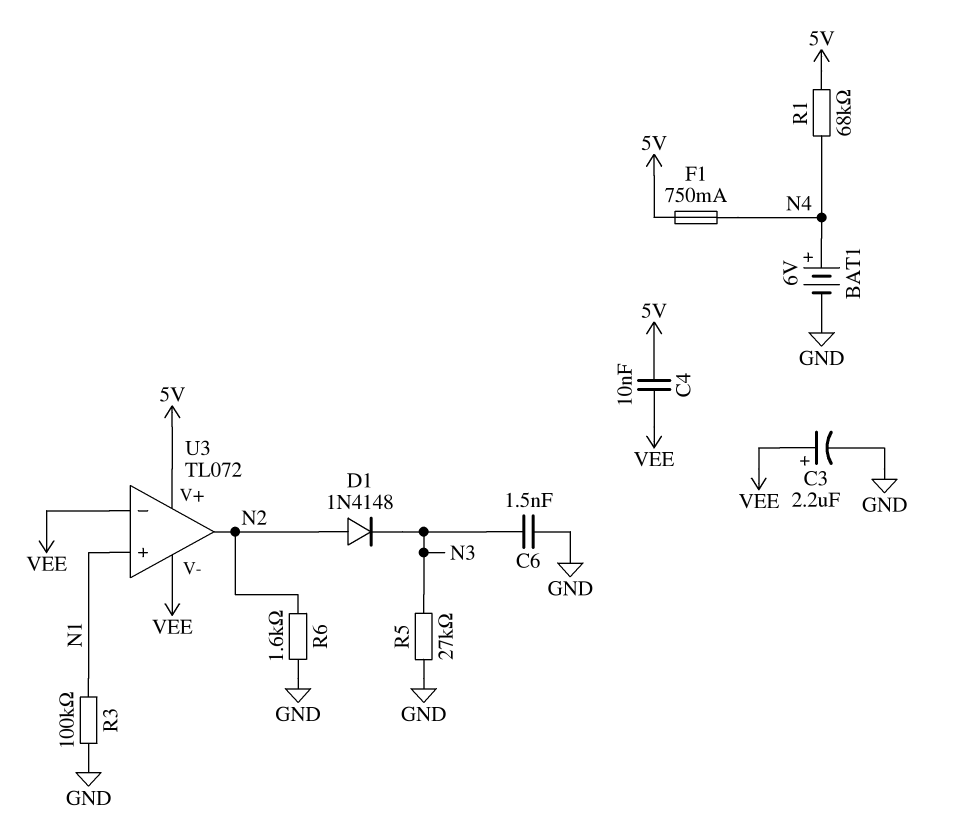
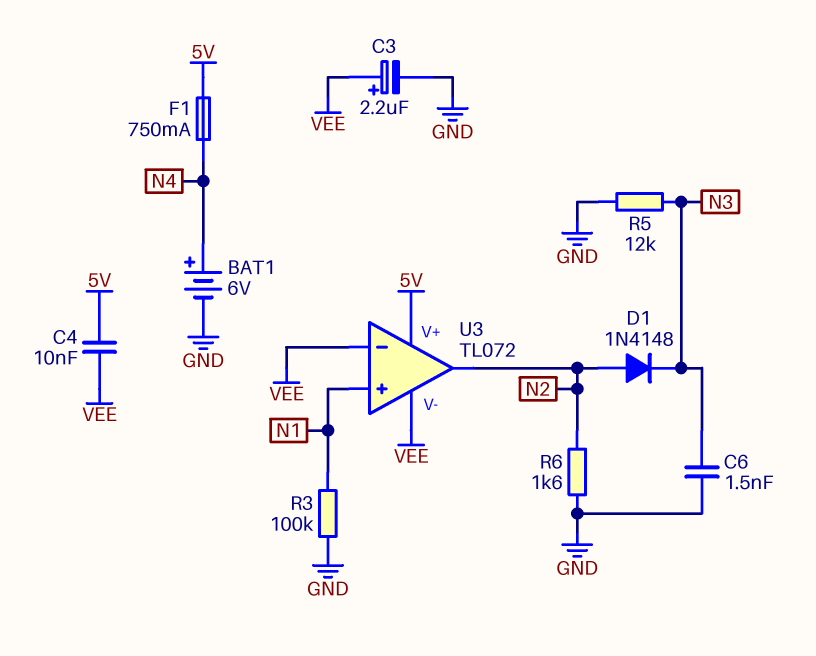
R1: 68k (5V, N4) -> none
R5: 27k (GND, N3) -> 12k (GND, N3)

